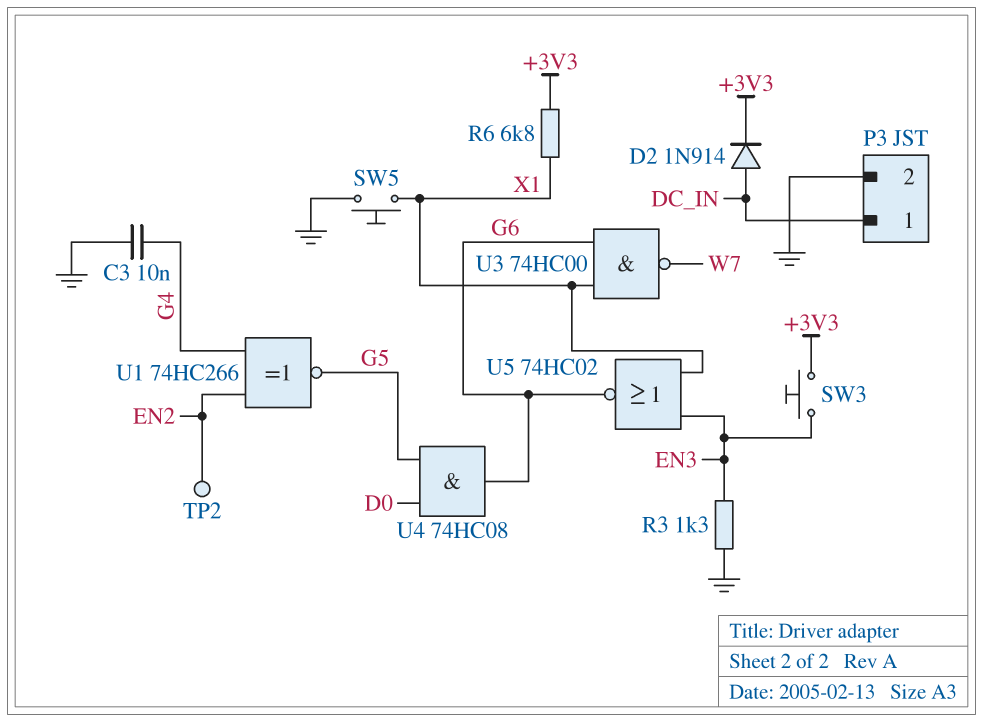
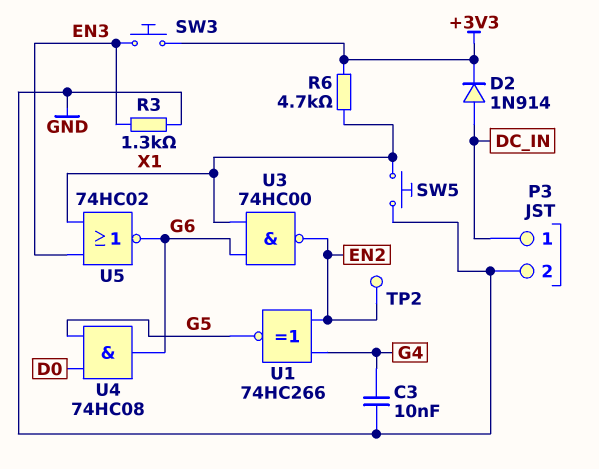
R6: 6.8k (+3V3, X1) -> 4.7k (+3V3, X1)
U3: NAND 74HC00 (in G6, in X1, out W7) -> NAND 74HC00 (in G6, in X1, out EN2)

